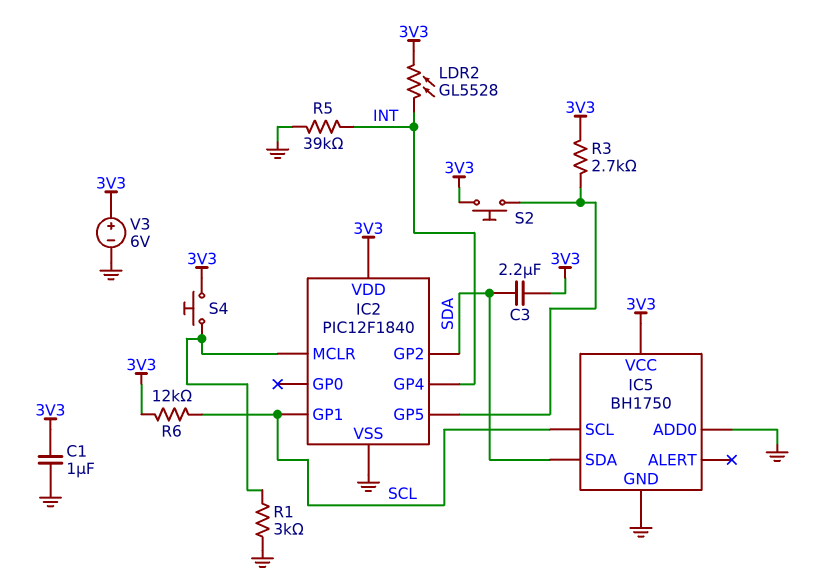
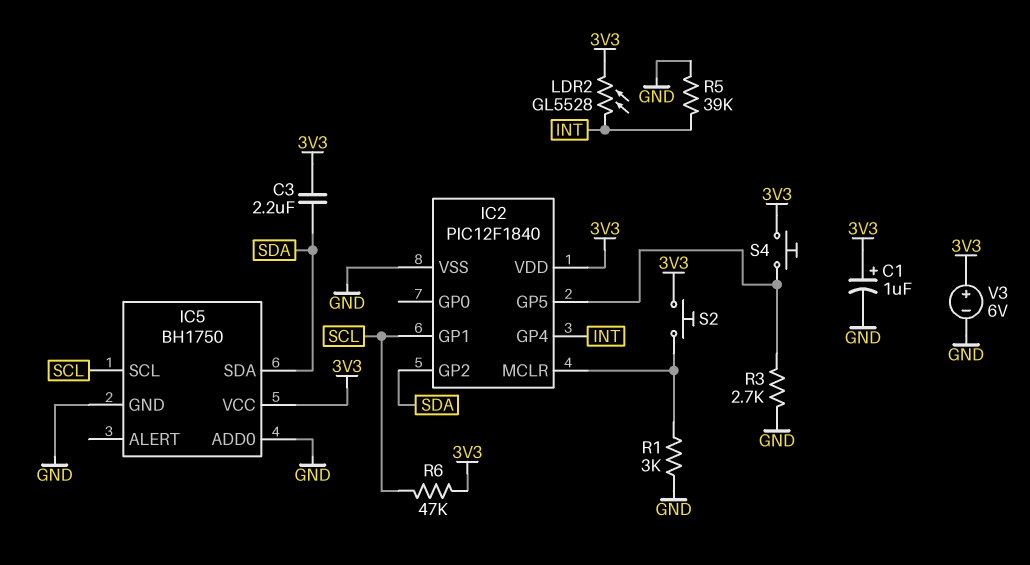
C1: 1uF (3V3, GND) -> 1uF (plus 3V3, minus GND)
R3: 2.7k (3V3, IC2/GP5) -> 2.7k (GND, IC2/GP5)
R6: 12k (3V3, SCL) -> 47k (3V3, SCL)
S2: button (3V3, IC2/GP5) -> button (3V3, IC2/MCLR)
S4: button (3V3, IC2/MCLR) -> button (3V3, IC2/GP5)

